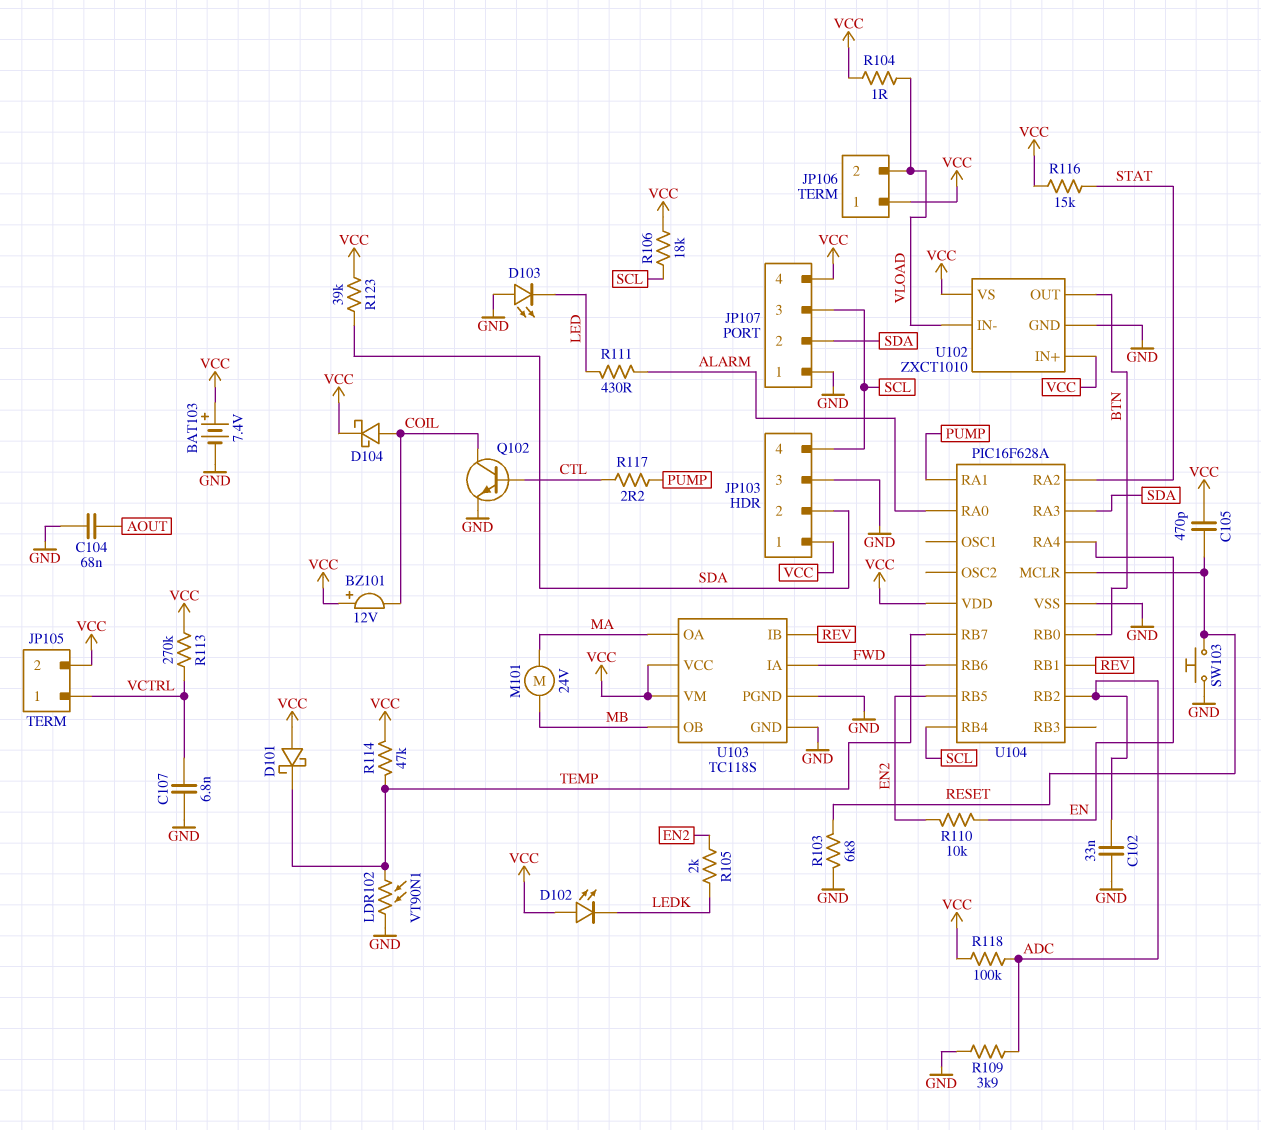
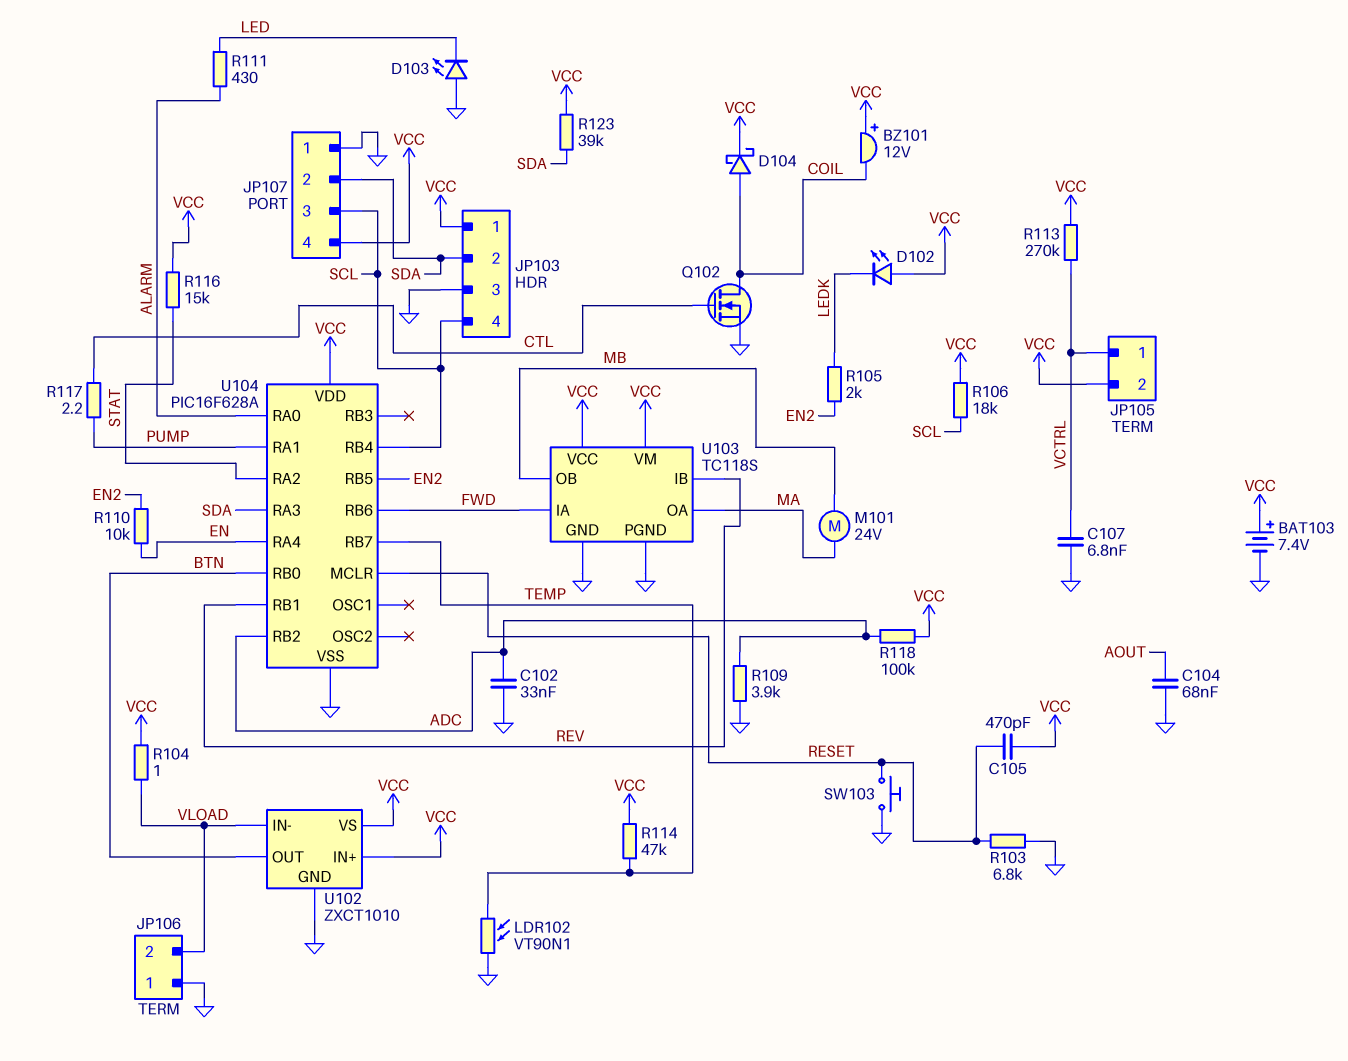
D101: schottky (A VCC, K TEMP) -> none
JP106 pin 1: VCC -> GND
Q102: NPN (B CTL, C COIL, E GND) -> NMOS (G CTL, D COIL, S GND)

